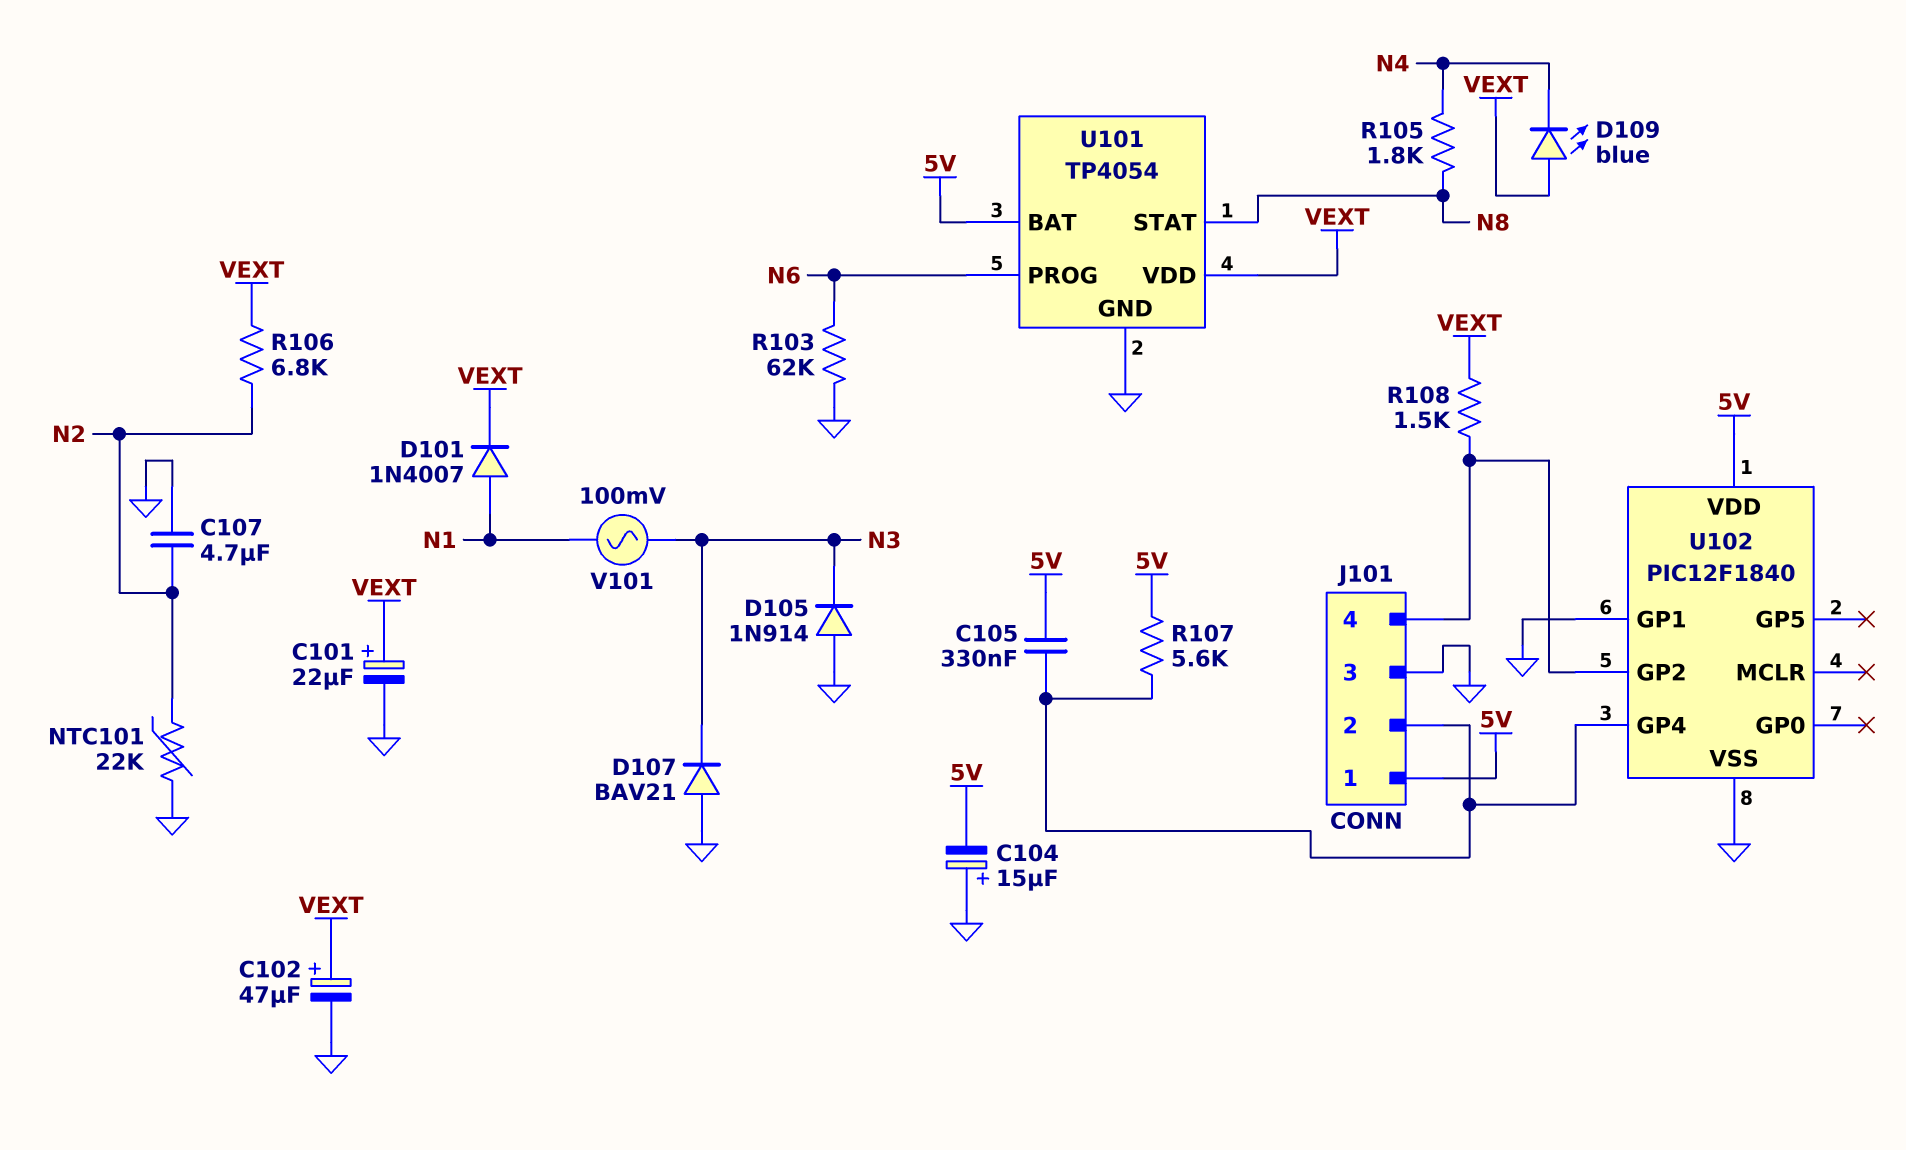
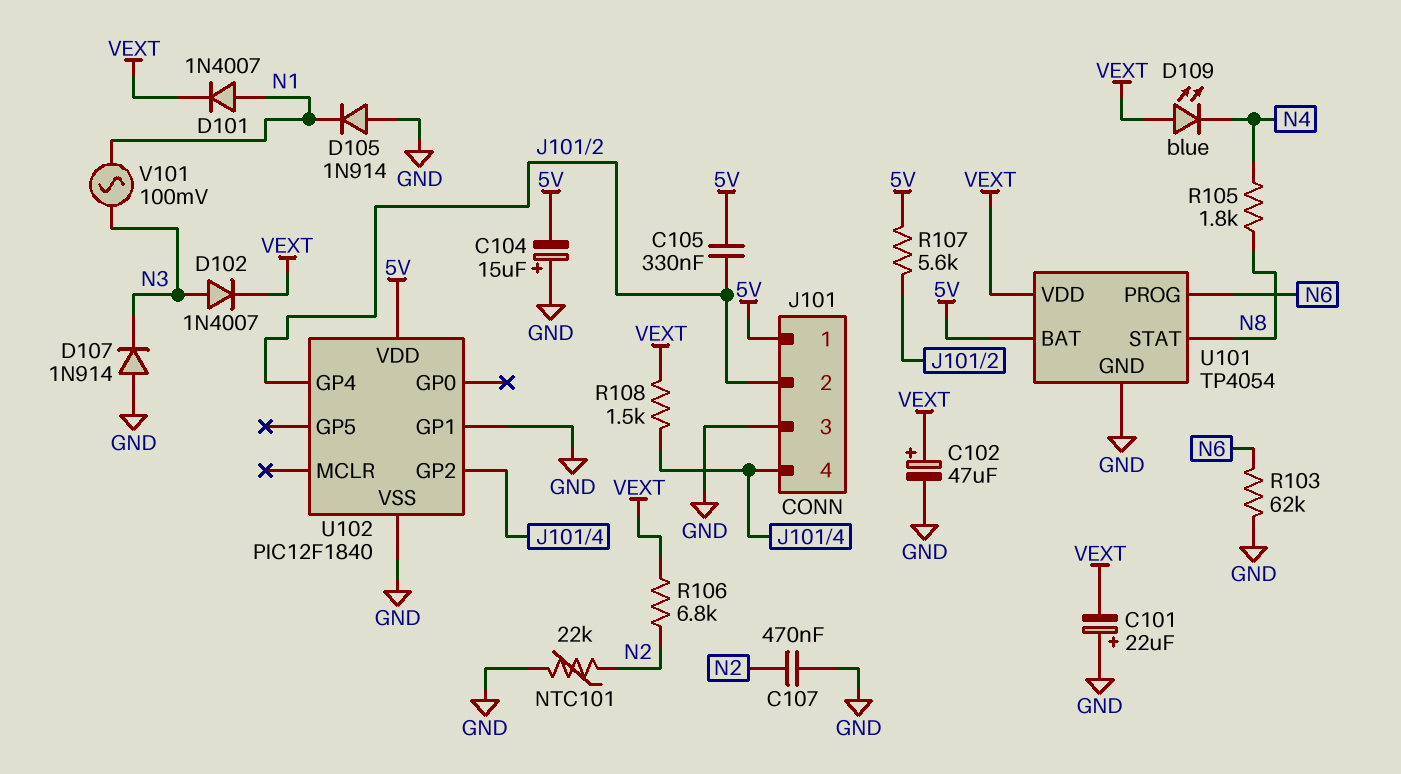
C101: 22uF (plus VEXT, minus GND) -> 22uF (plus GND, minus VEXT)
C107: 4.7uF (GND, N2) -> 470nF (GND, N2)
D102: none -> diode 1N4007 (A N3, K VEXT)
D105: diode 1N914 (A GND, K N3) -> diode 1N914 (A GND, K N1)
D107: diode BAV21 (A GND, K N3) -> diode 1N914 (A GND, K N3)

